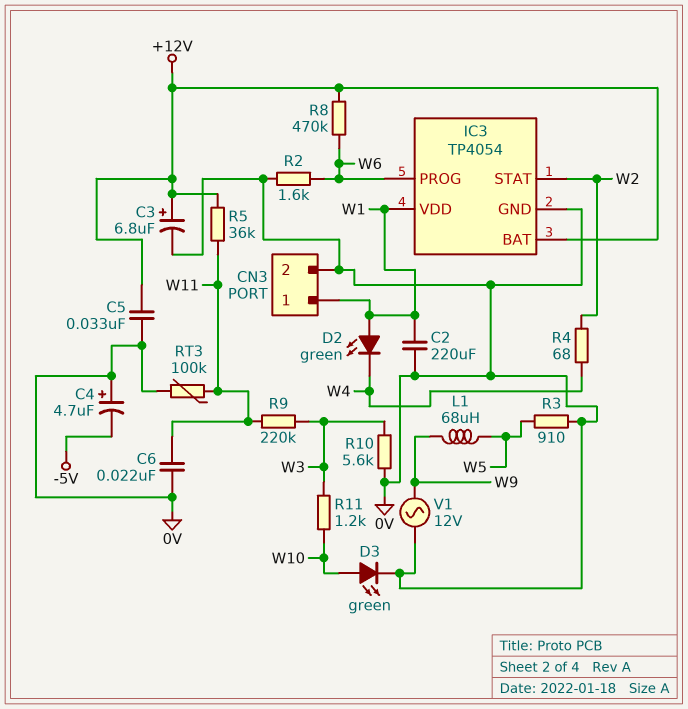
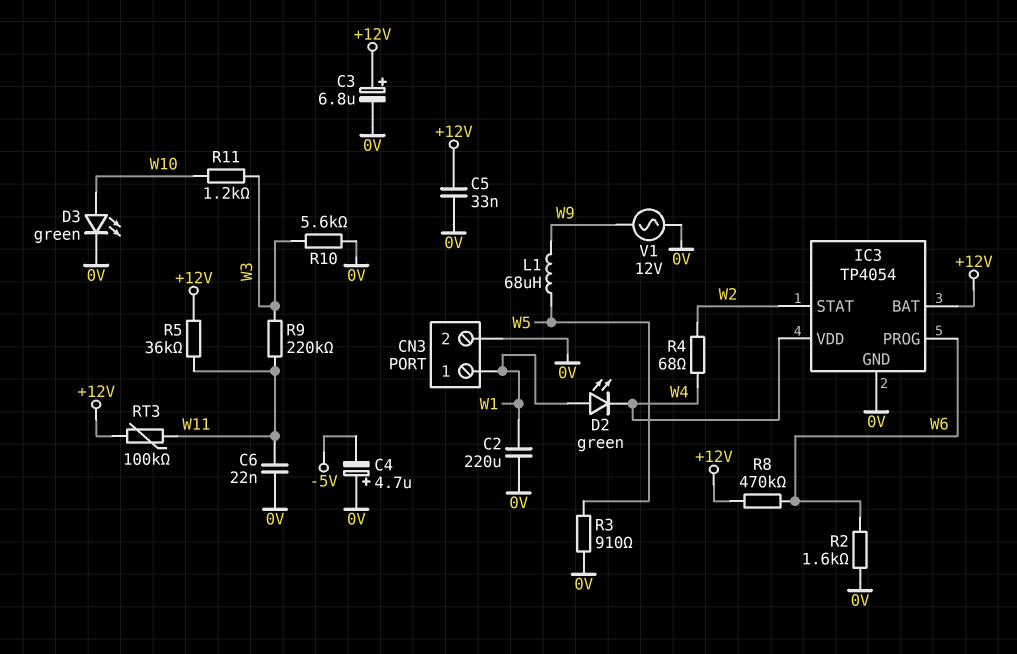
IC3 pin VDD: W1 -> W4
RT3: 100k (0V, W11) -> 100k (+12V, W11)

